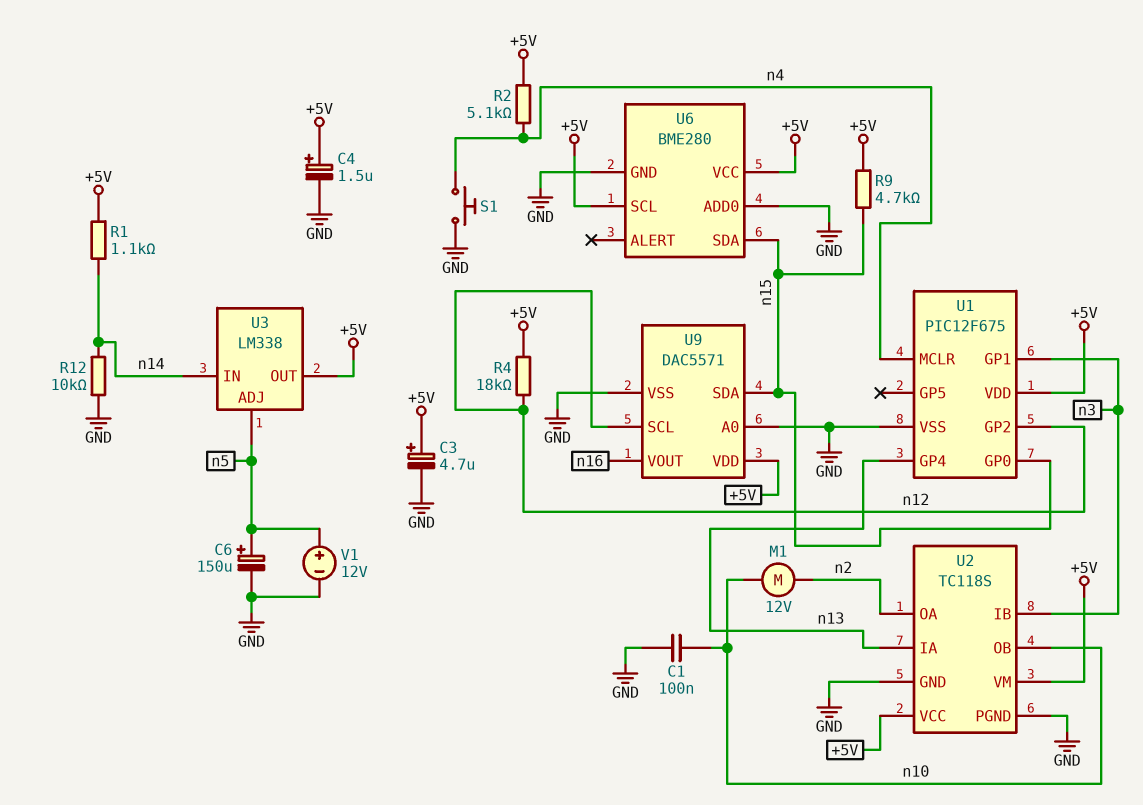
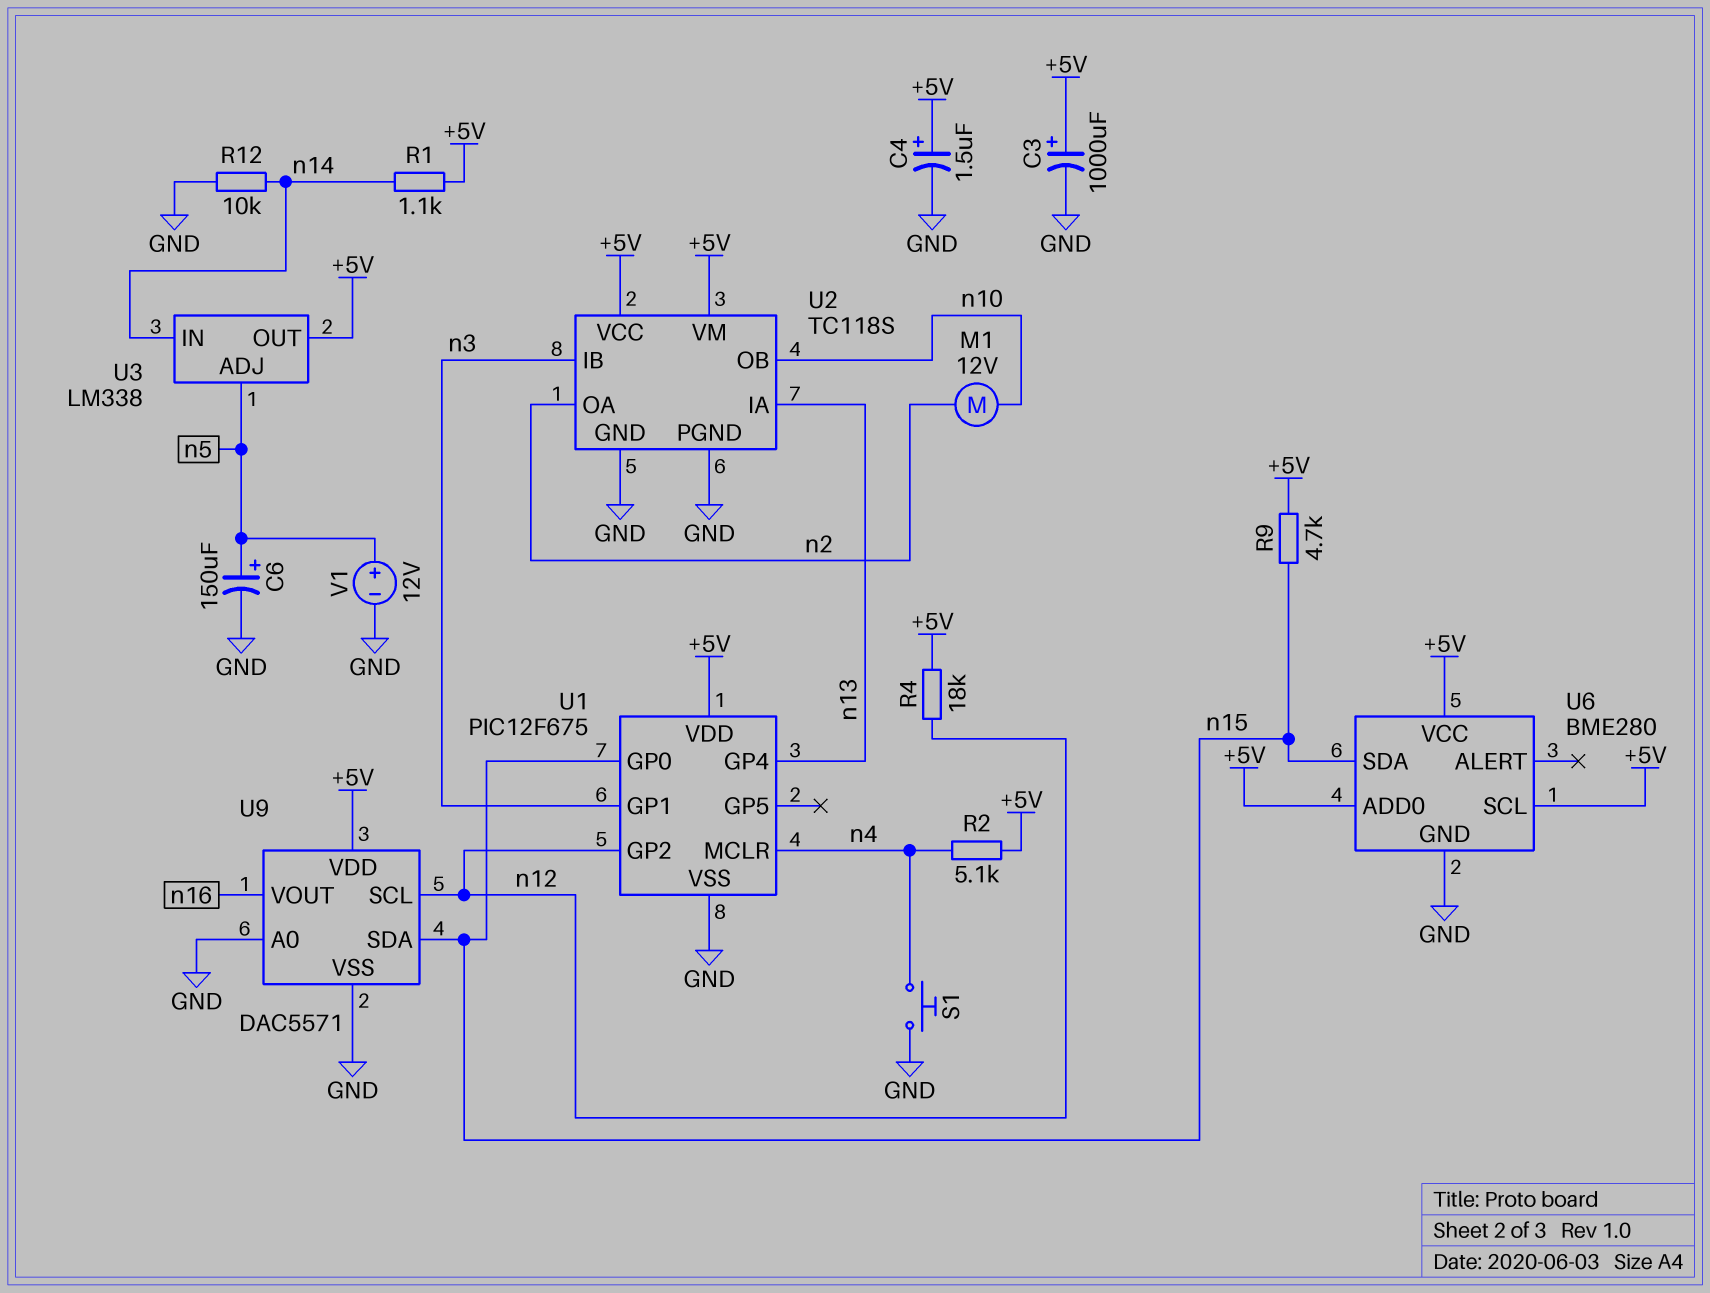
C1: 100nF (GND, n10) -> none
C3: 4.7uF (plus +5V, minus GND) -> 1000uF (plus +5V, minus GND)
U6 pin ADD0: GND -> +5V

